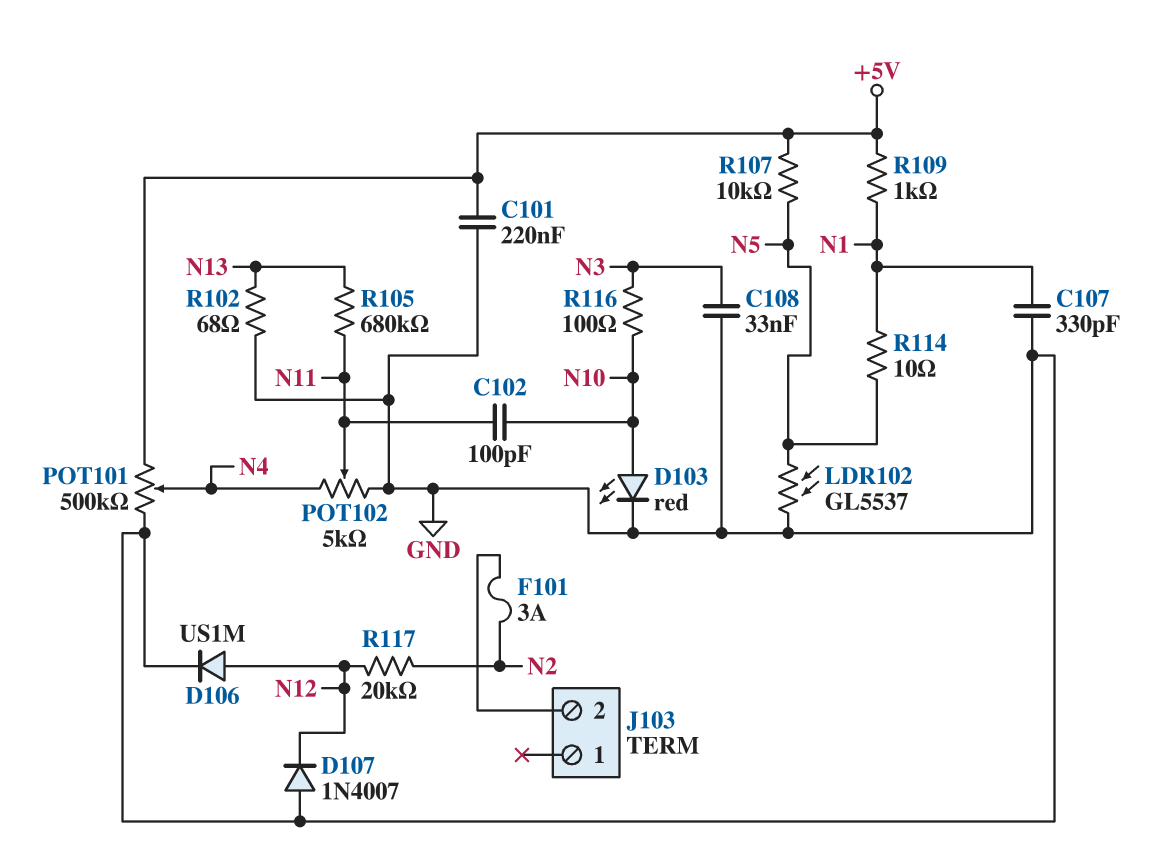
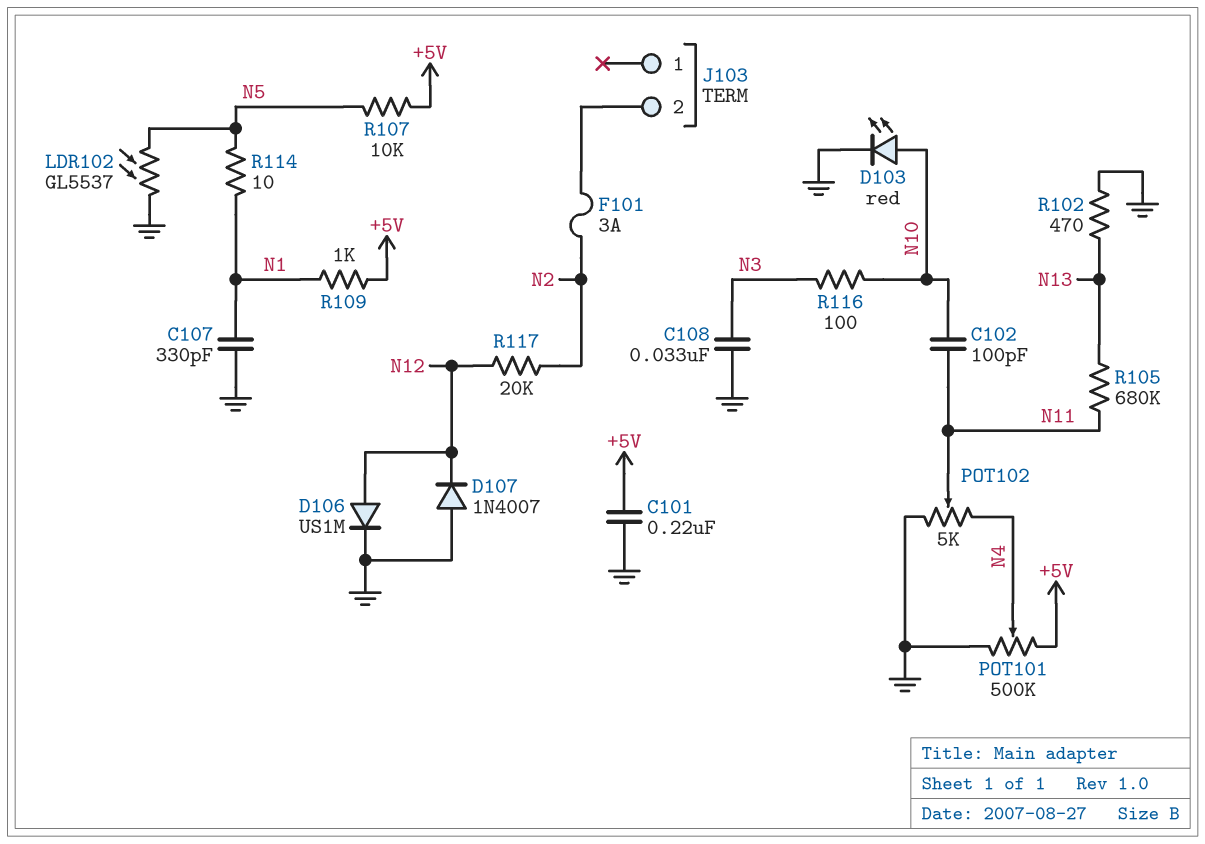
R102: 68 (GND, N13) -> 470 (GND, N13)

